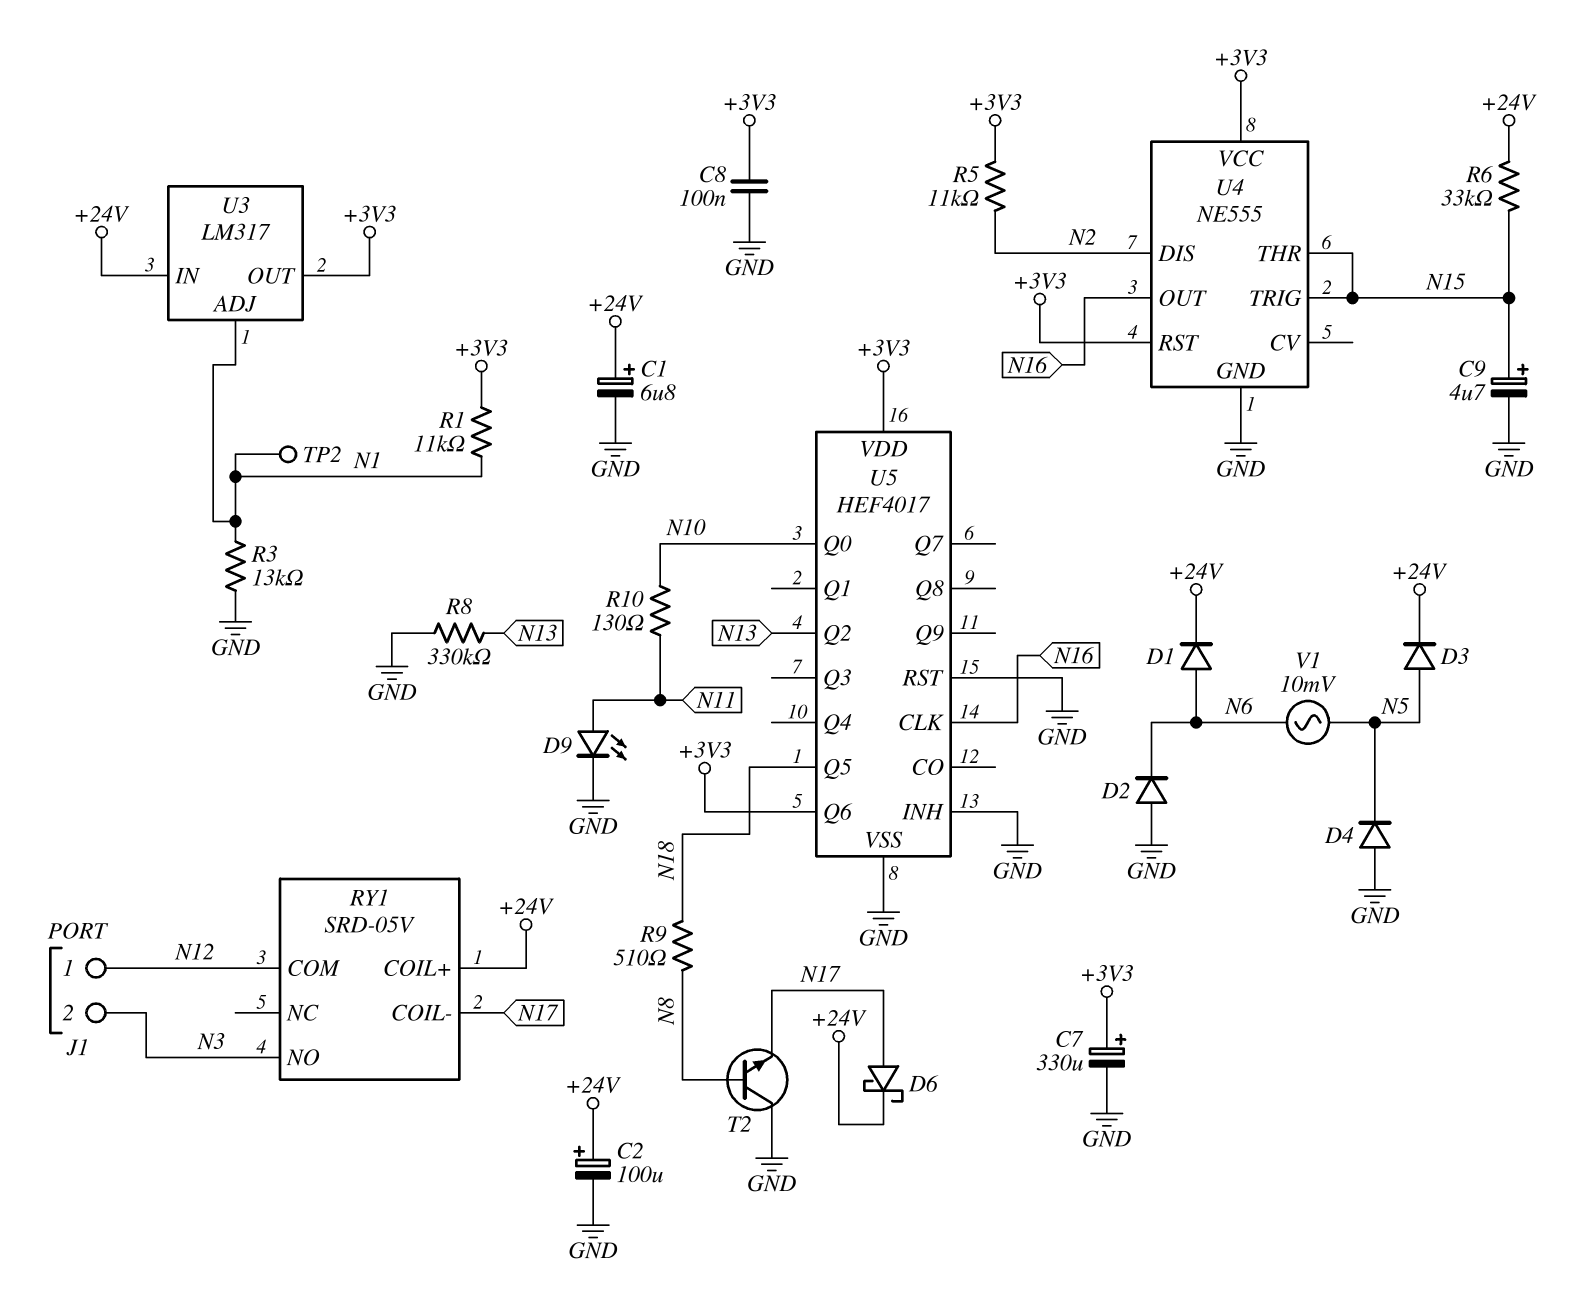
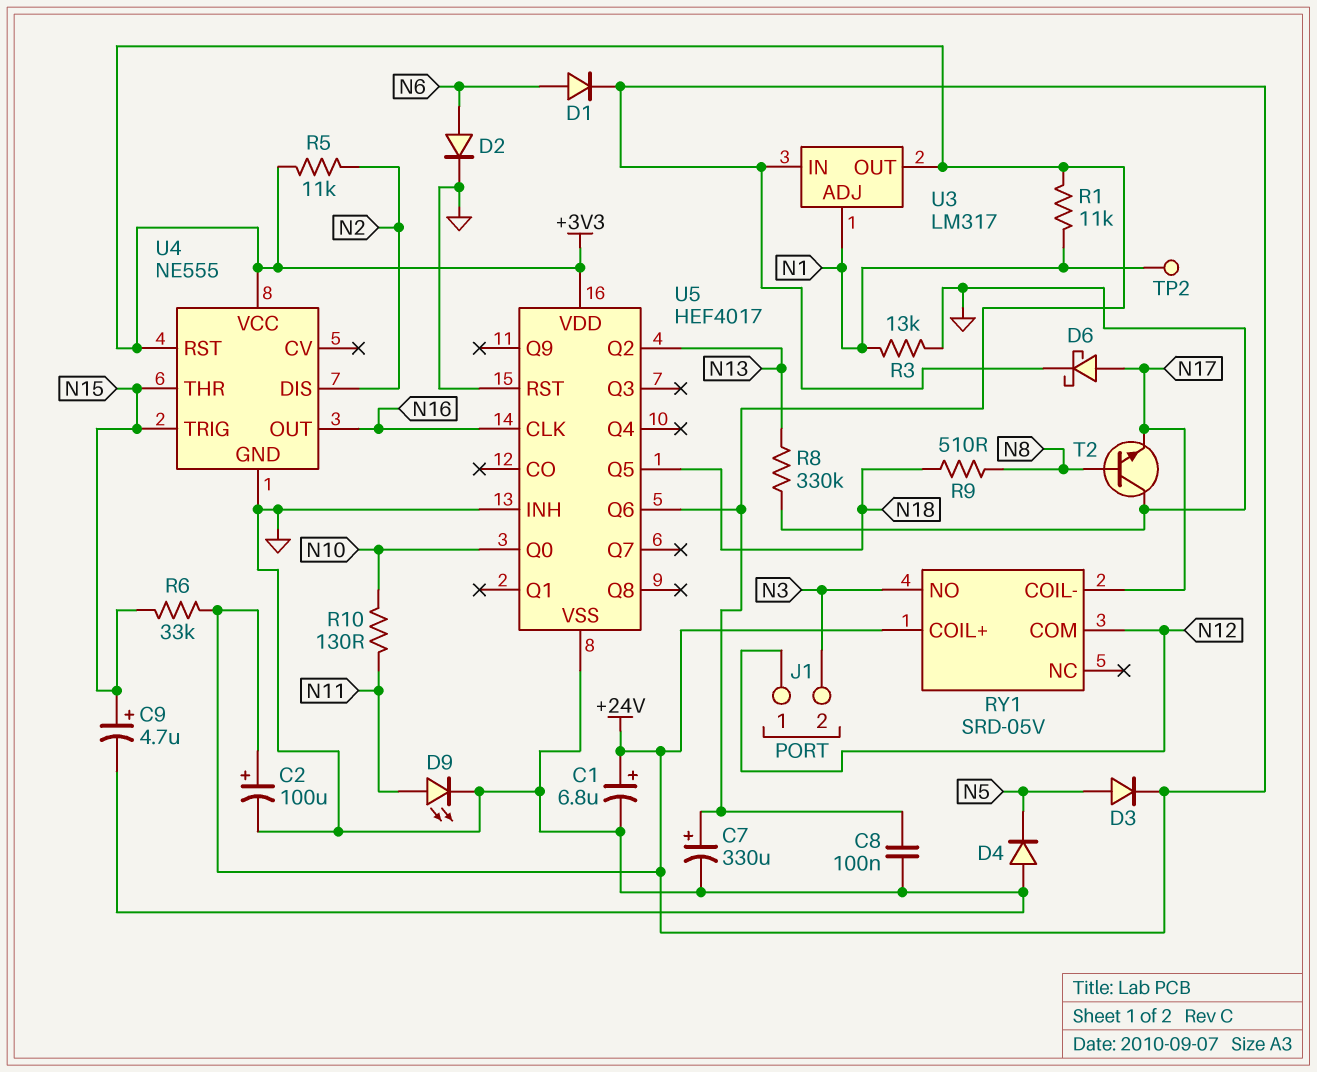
D2: diode (A GND, K N6) -> diode (A N6, K GND)
V1: AC 10mV (N5, N6) -> none

